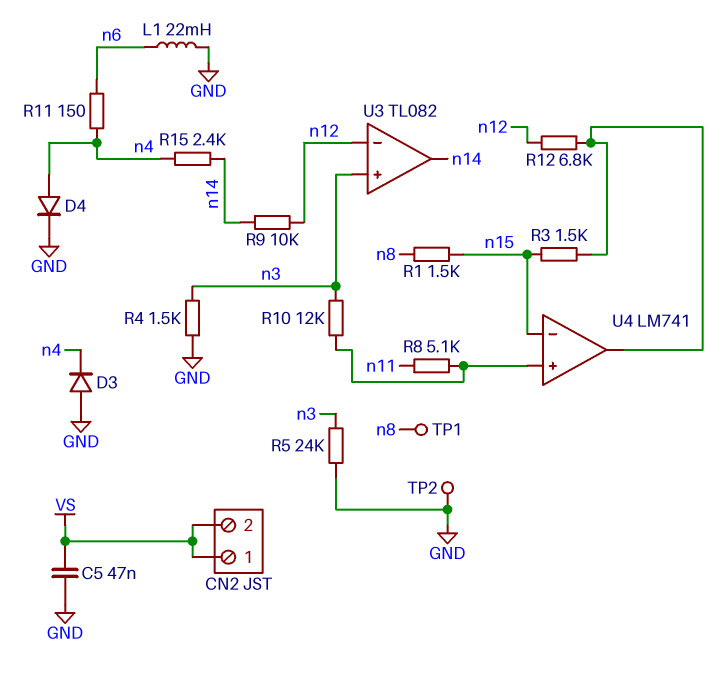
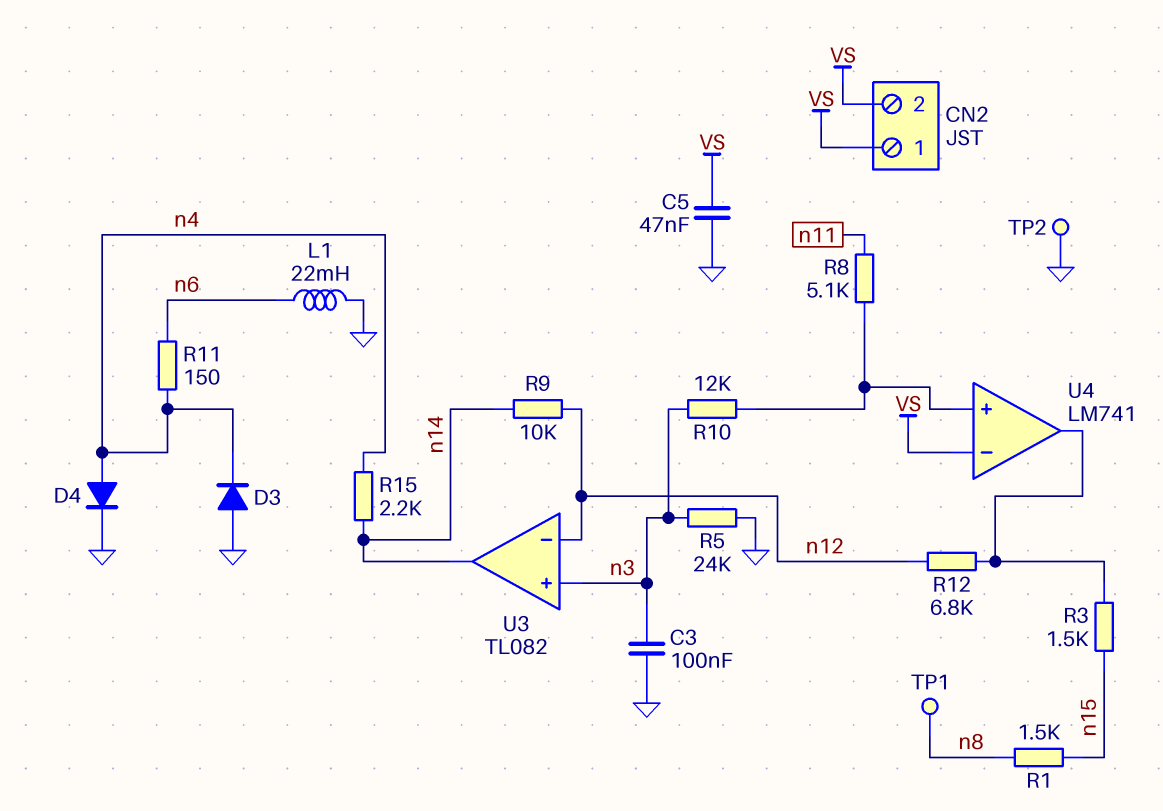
C3: none -> 100nF (GND, n3)
R4: 1.5k (GND, n3) -> none
R15: 2.4k (n4, n14) -> 2.2k (n4, n14)
U4 pin in-: n15 -> VS

